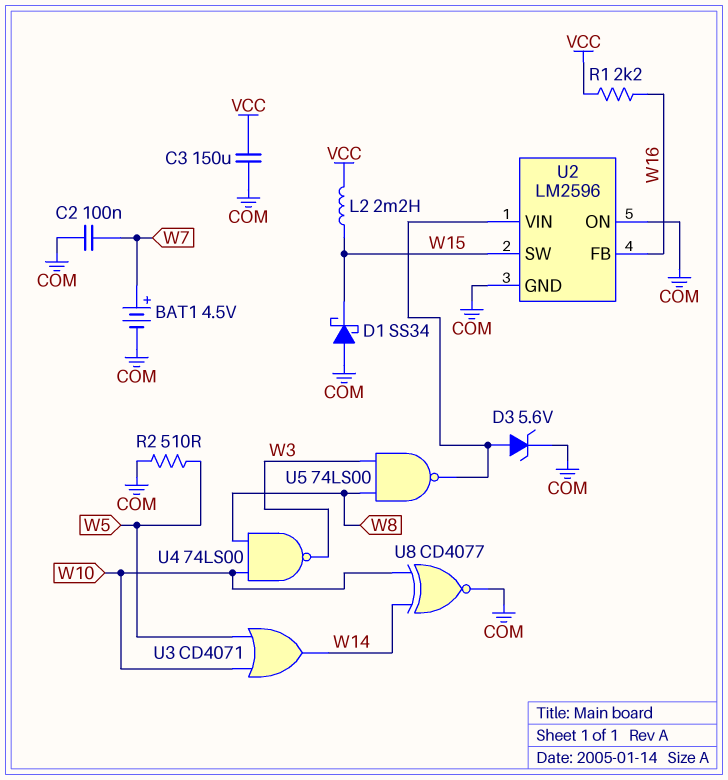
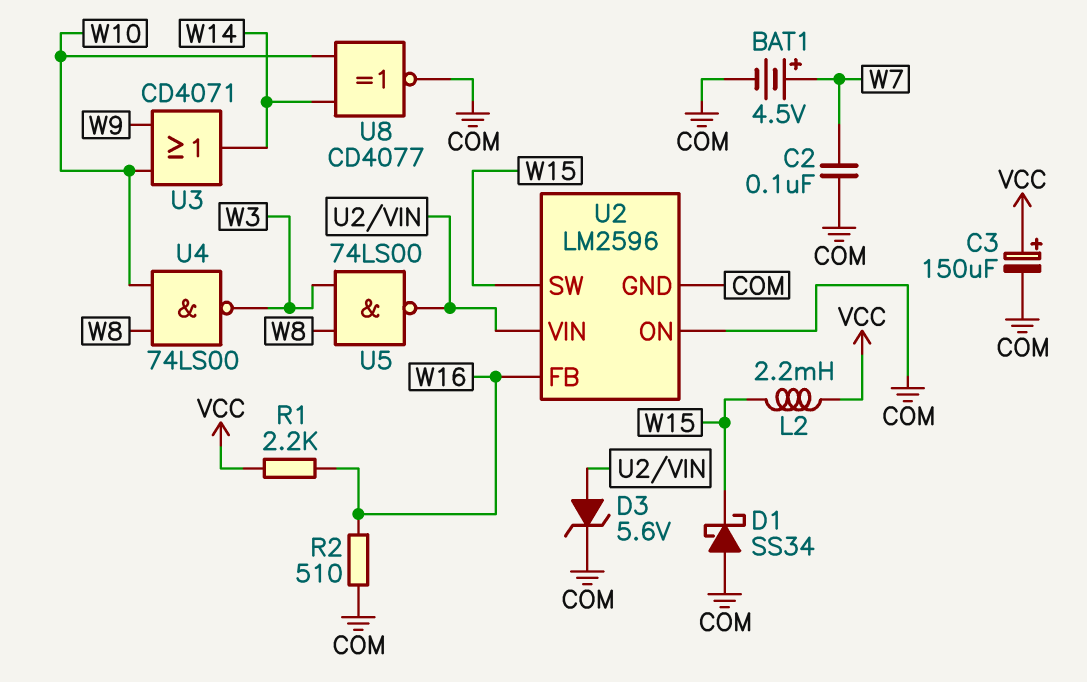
C3: 150uF (COM, VCC) -> 150uF (plus VCC, minus COM)
R2: 510 (COM, W5) -> 510 (COM, W16)
U3: OR CD4071 (in W5, in W10, out W14) -> OR CD4071 (in W9, in W10, out W14)

